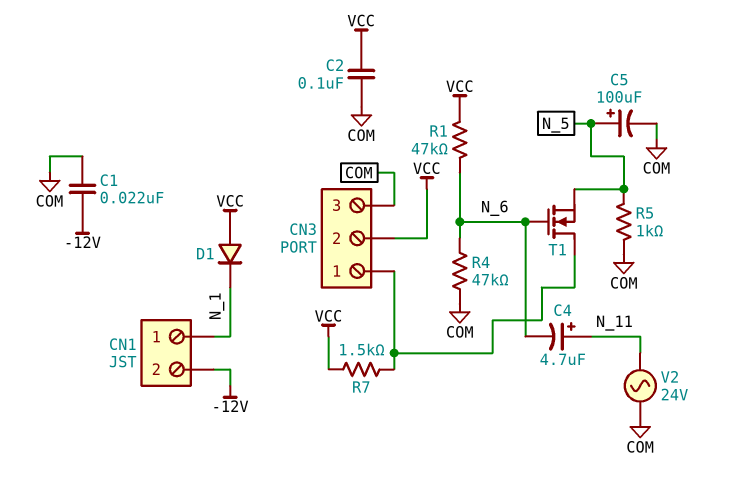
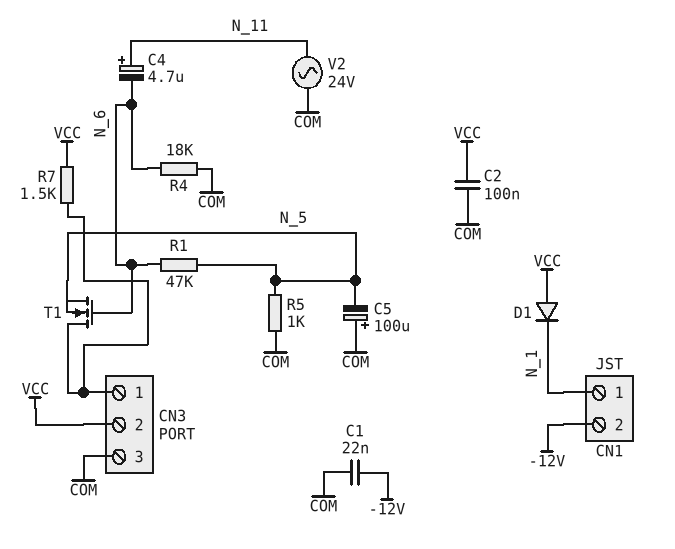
C5: 100uF (plus N_5, minus COM) -> 100uF (plus COM, minus N_5)
R1: 47k (N_6, VCC) -> 47k (N_5, N_6)
R4: 47k (COM, N_6) -> 18k (COM, N_6)

